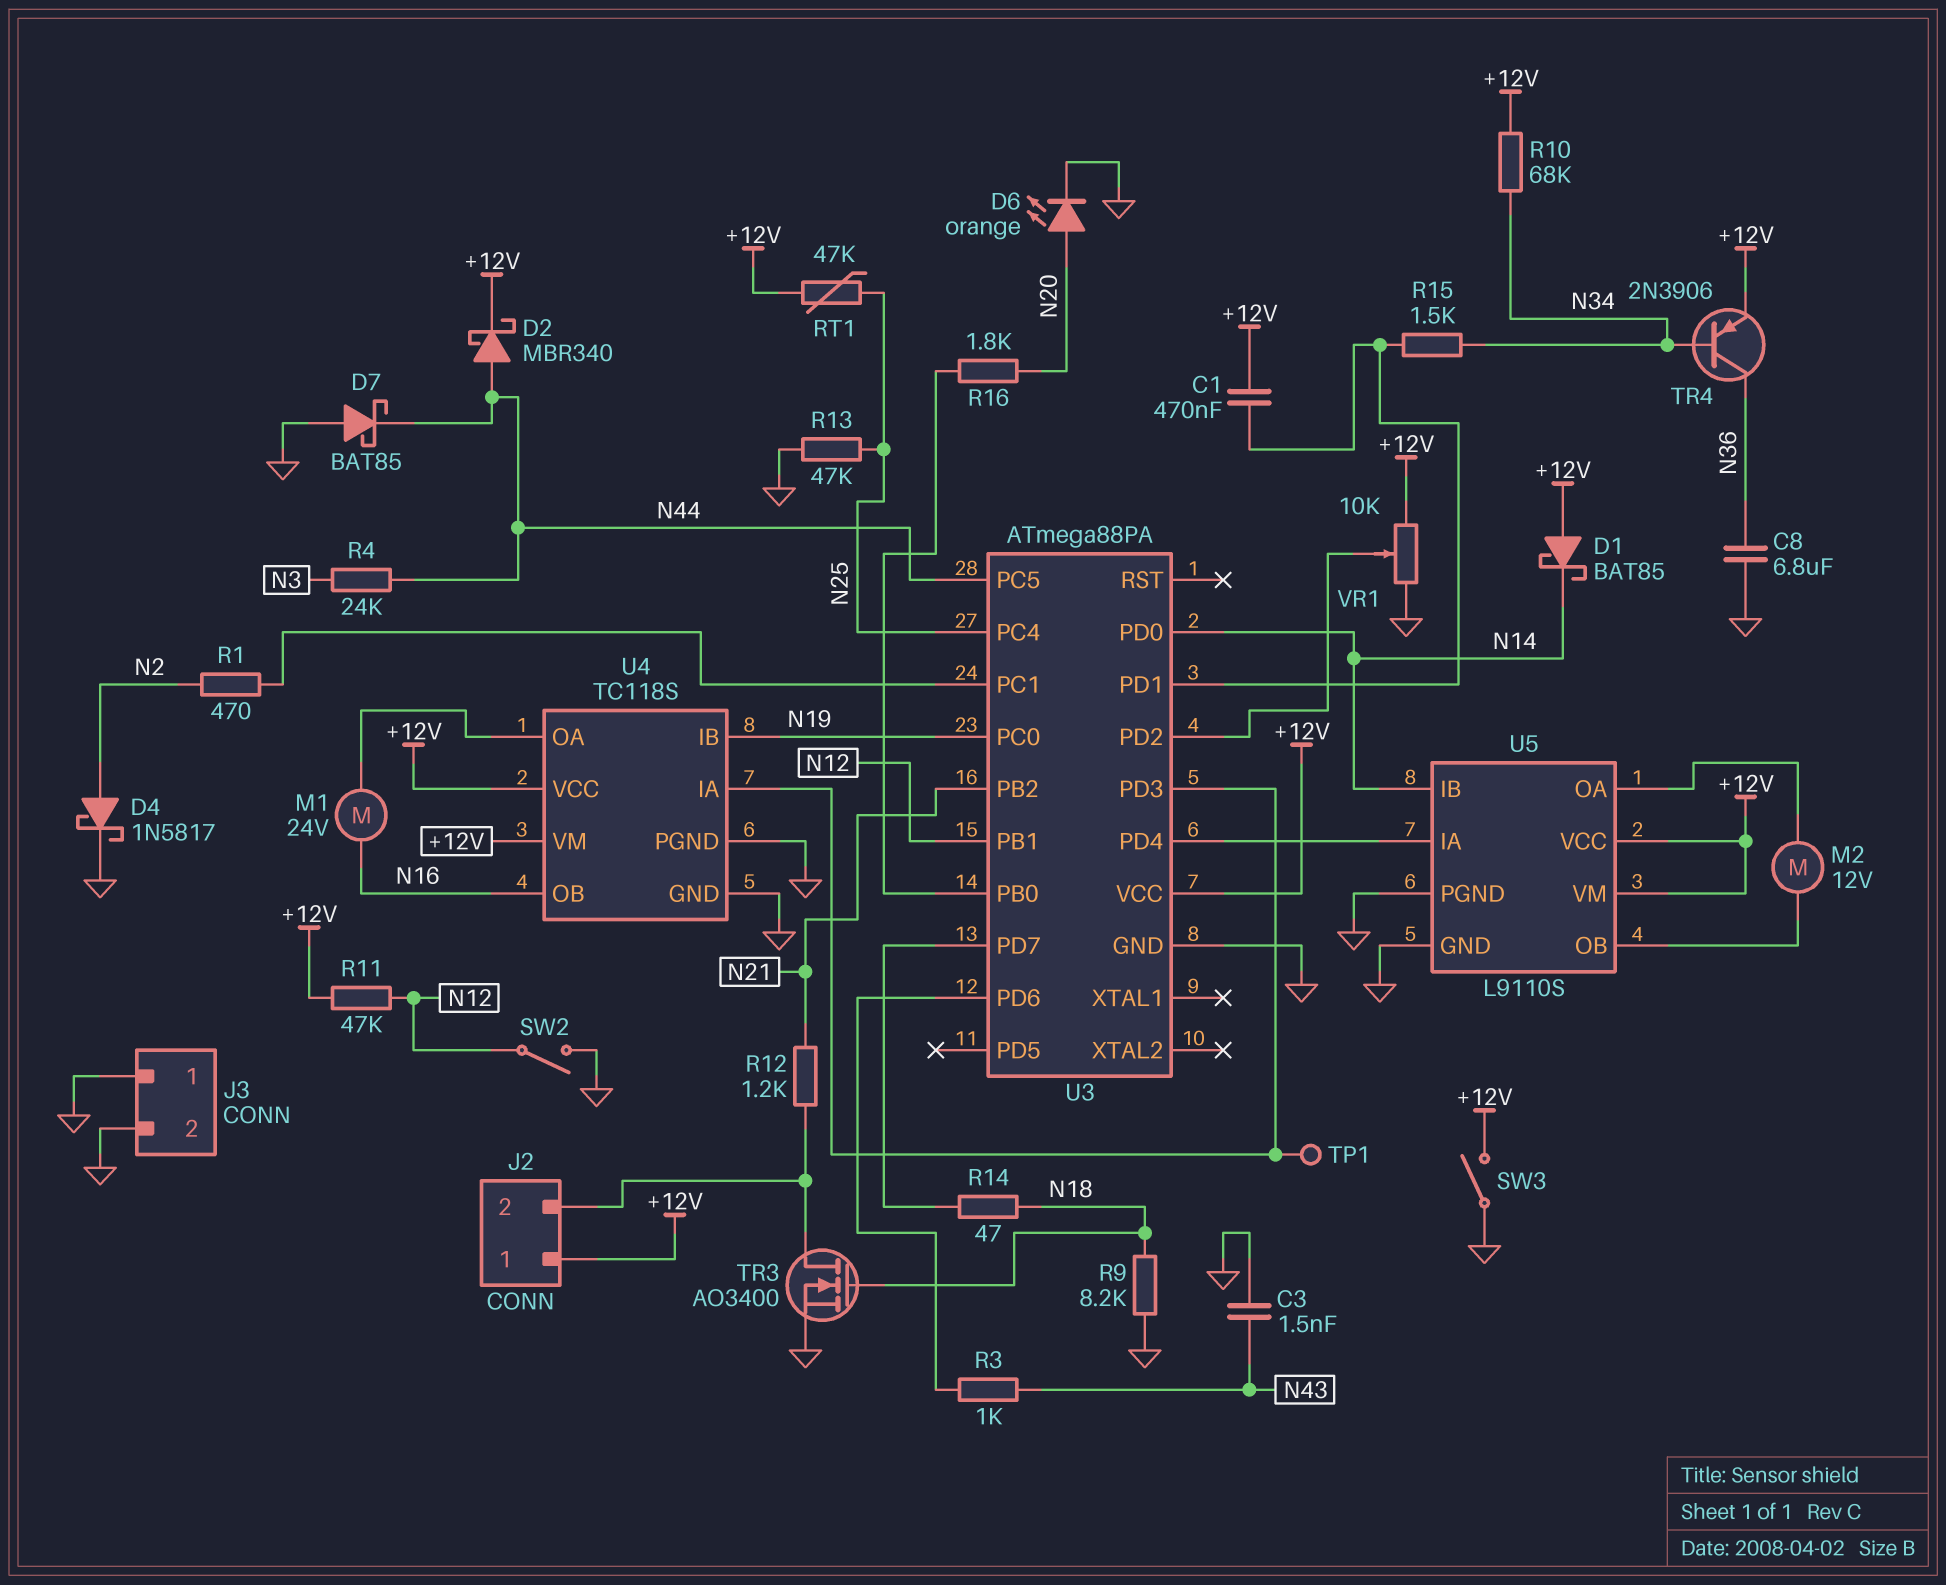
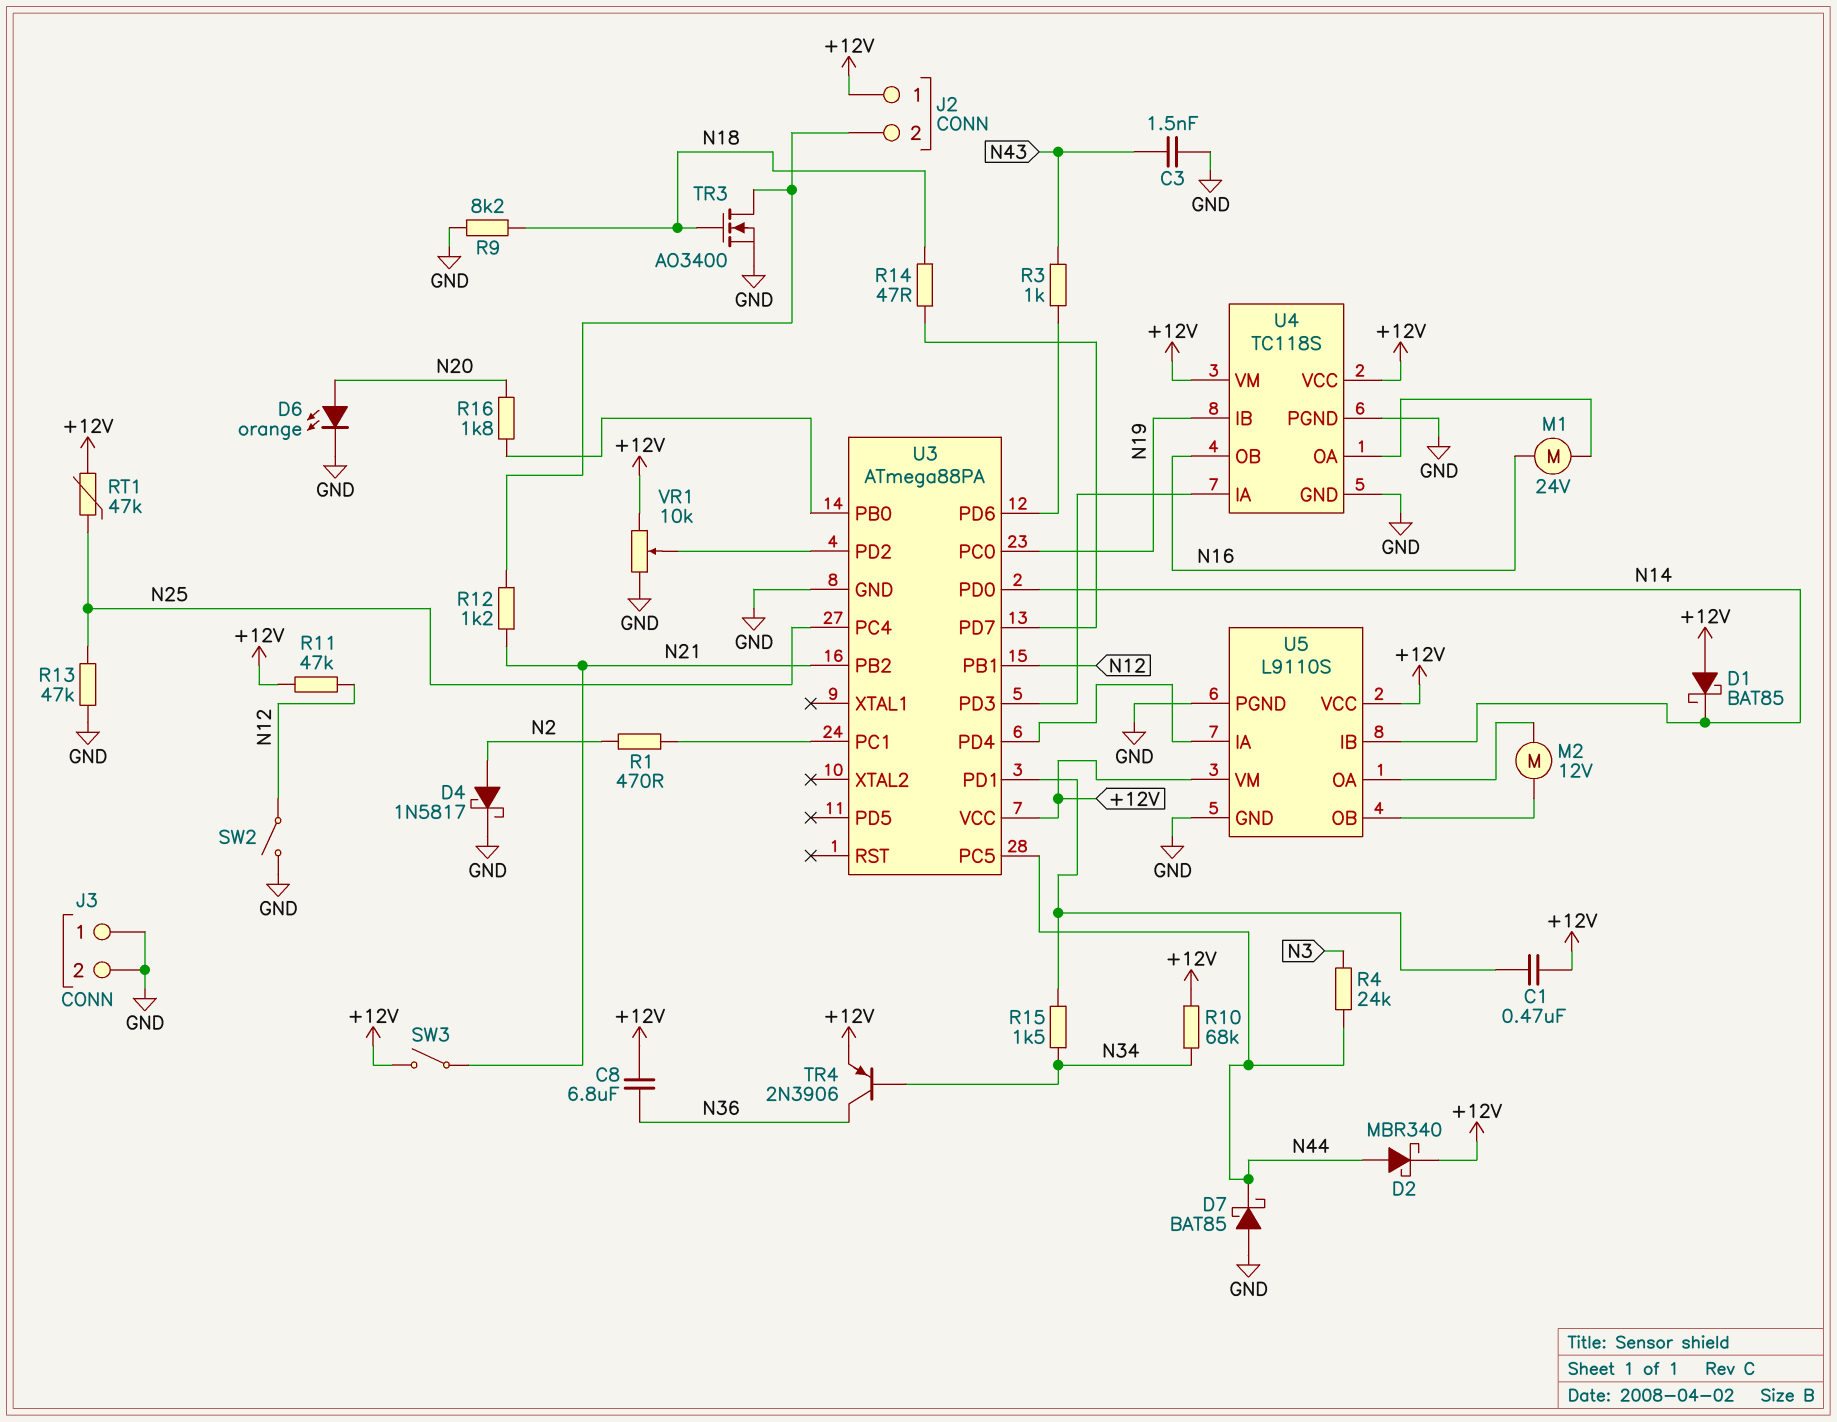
C8: 6.8uF (GND, N36) -> 6.8uF (+12V, N36)
SW3: switch (+12V, GND) -> switch (+12V, N21)
TP1: test point (U3/PD3) -> none

